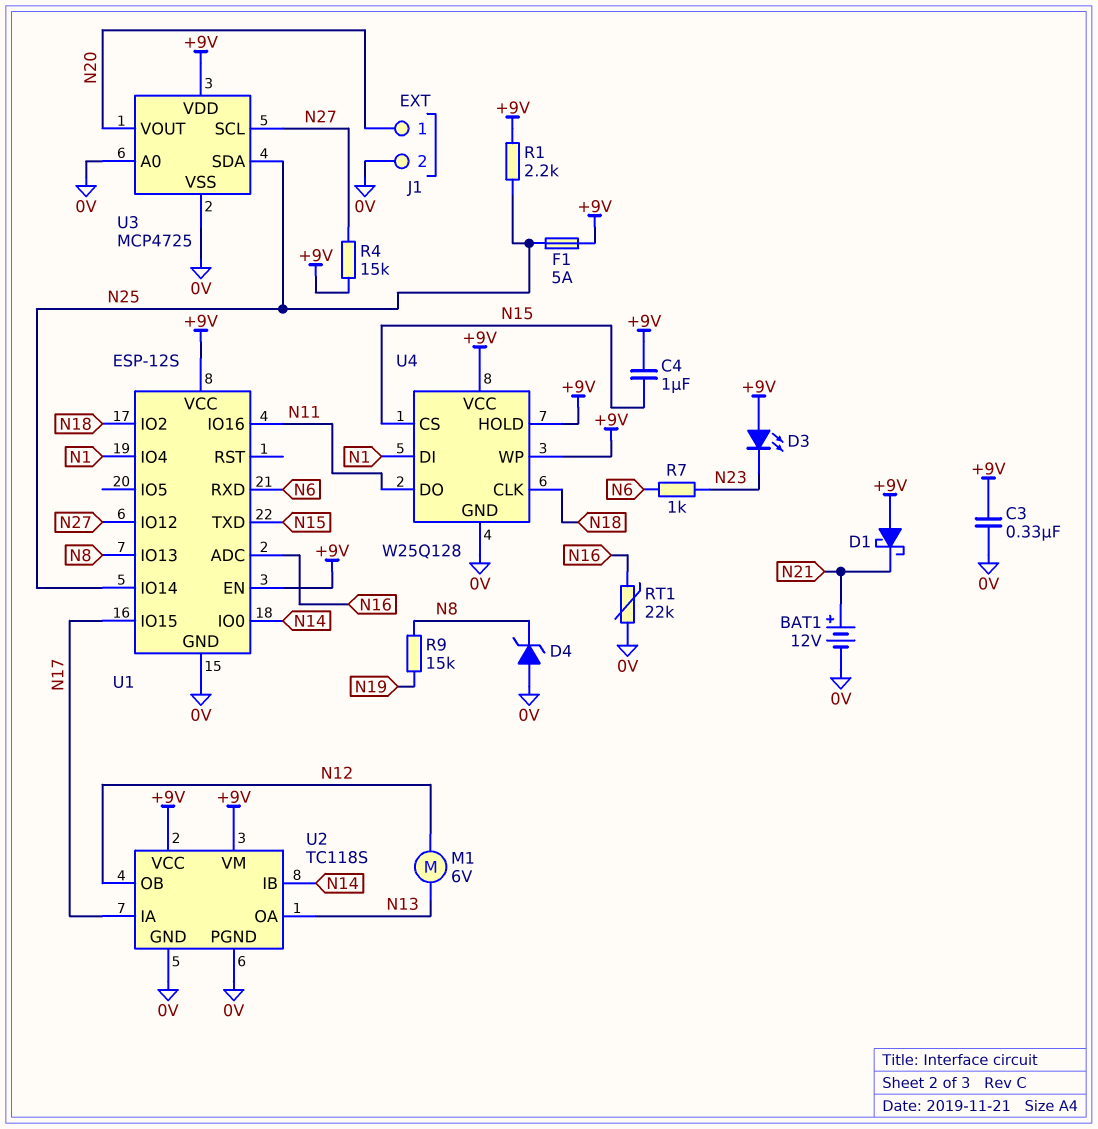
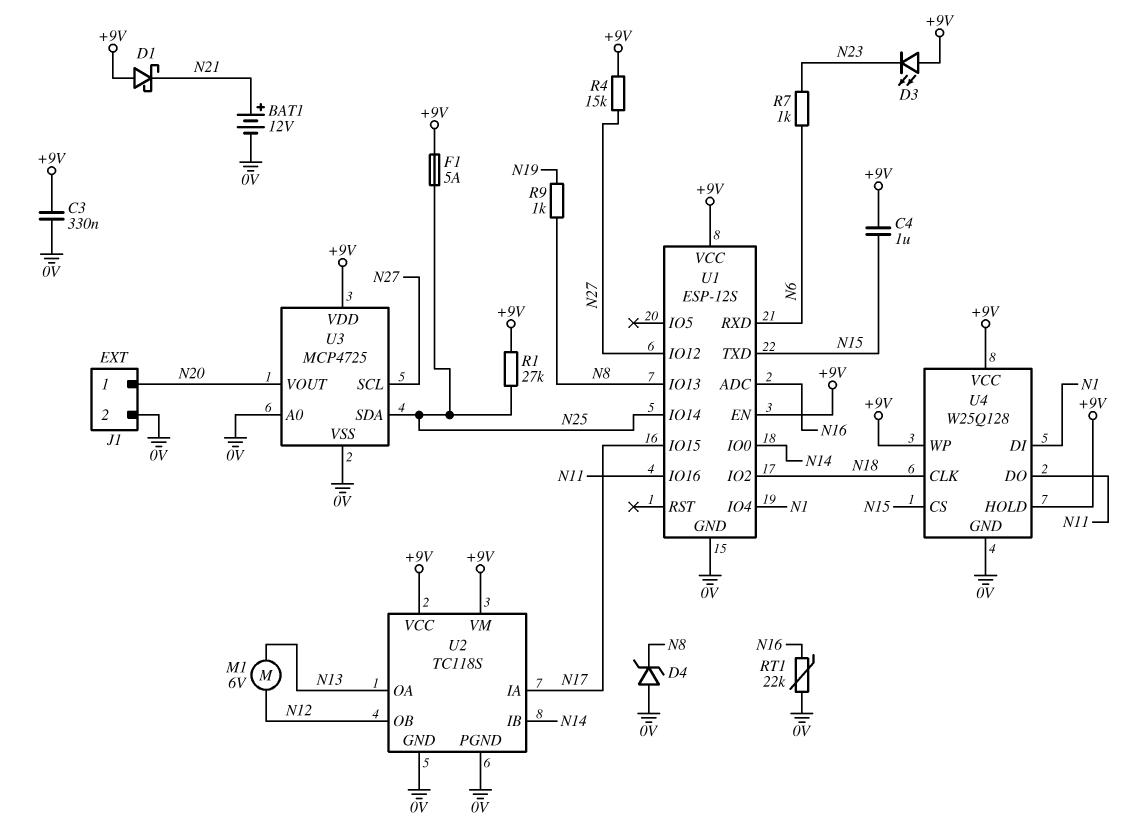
R1: 2.2k (+9V, N25) -> 27k (+9V, N25)
R9: 15k (N8, N19) -> 1k (N8, N19)

